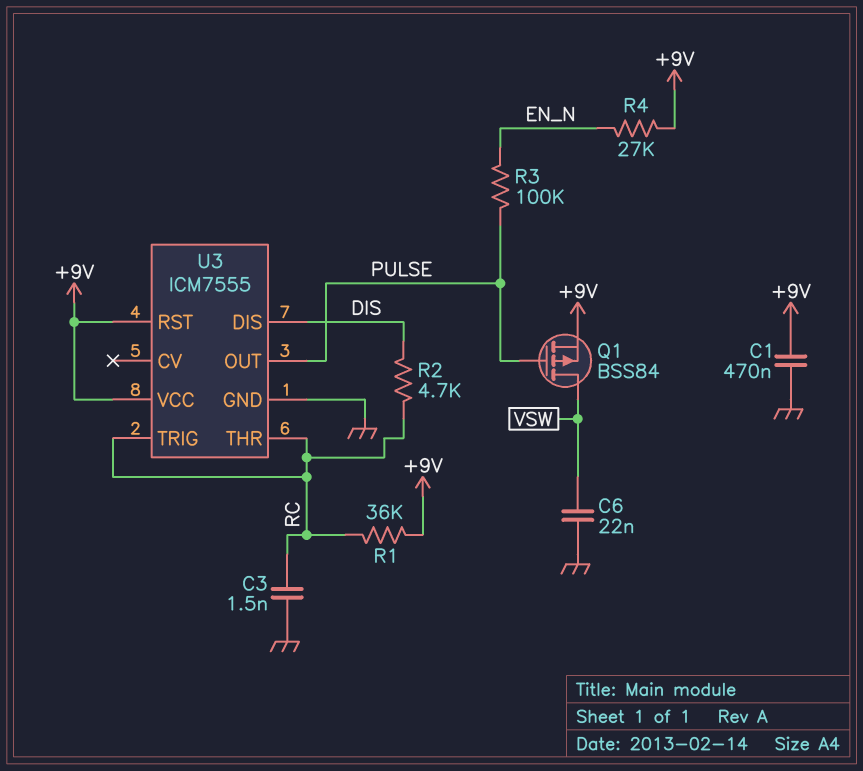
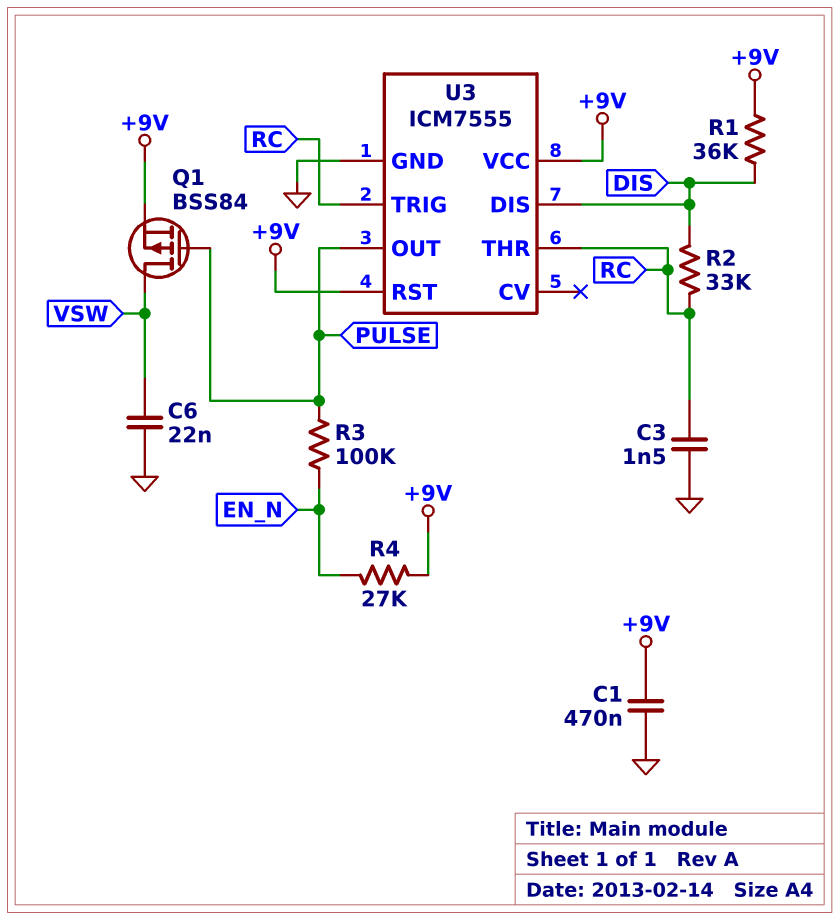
R1: 36k (+9V, RC) -> 36k (+9V, DIS)
R2: 4.7k (DIS, RC) -> 33k (DIS, RC)

